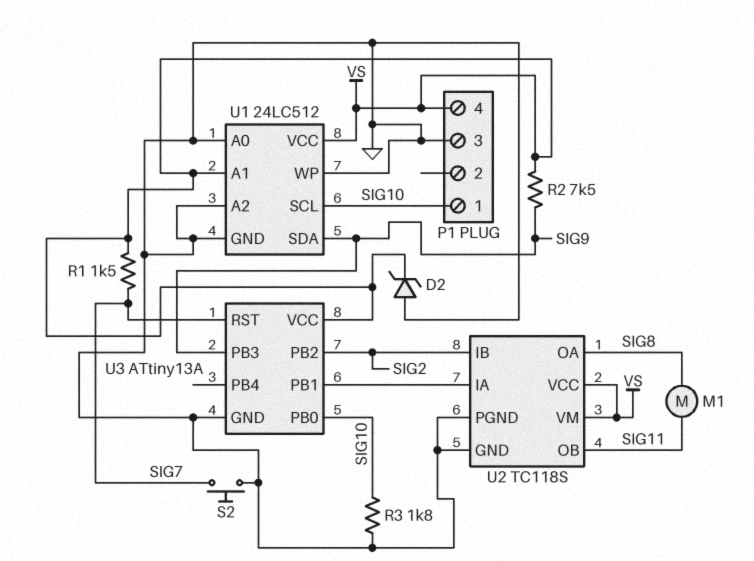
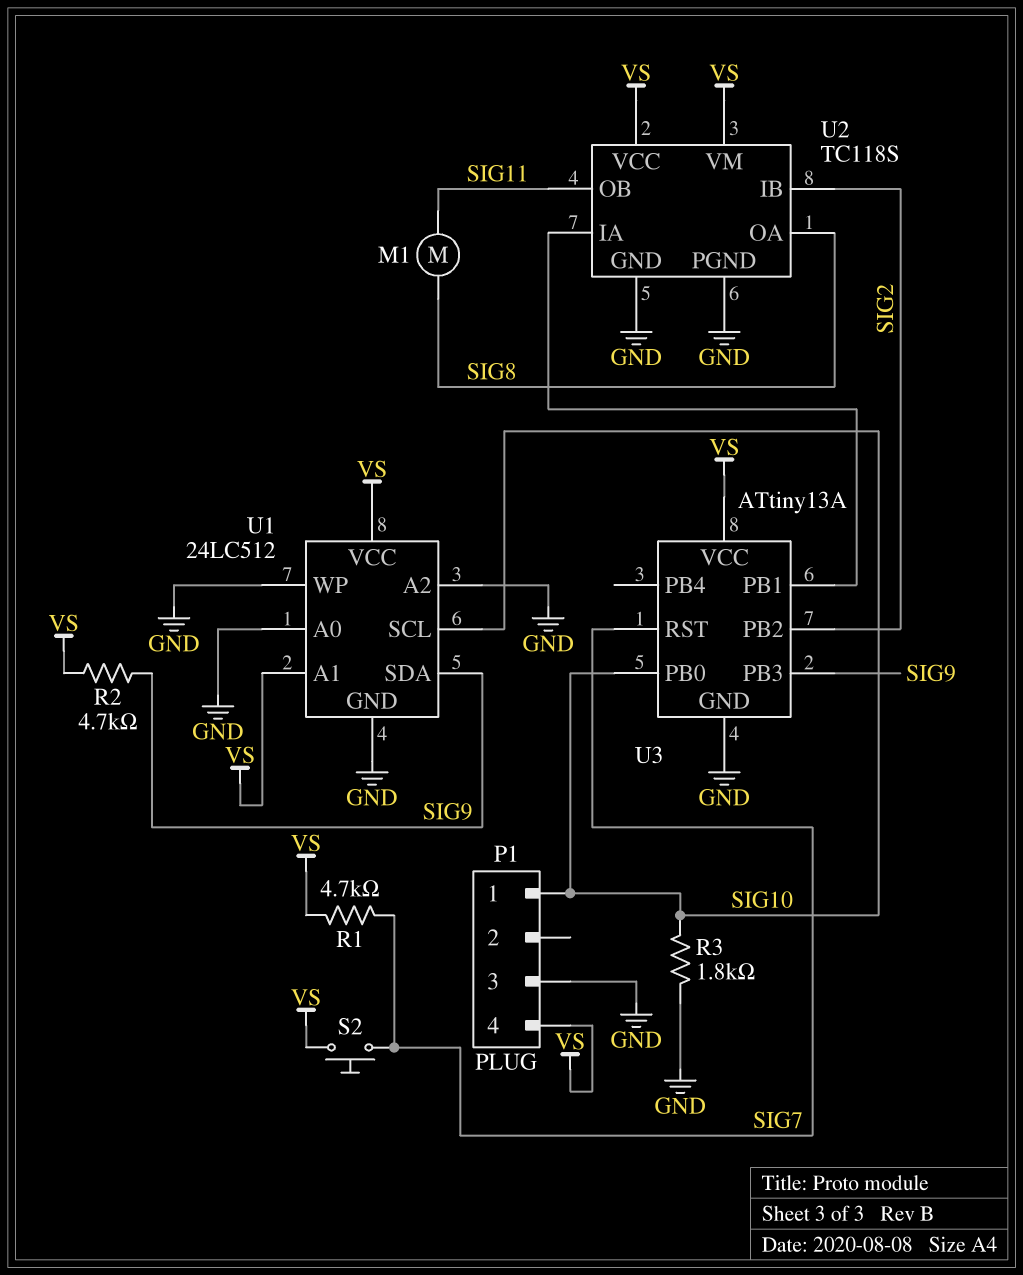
D2: zener (A GND, K VS) -> none
R1: 1.5k (SIG7, VS) -> 4.7k (SIG7, VS)
R2: 7.5k (SIG9, VS) -> 4.7k (SIG9, VS)
S2: button (GND, SIG7) -> button (SIG7, VS)

